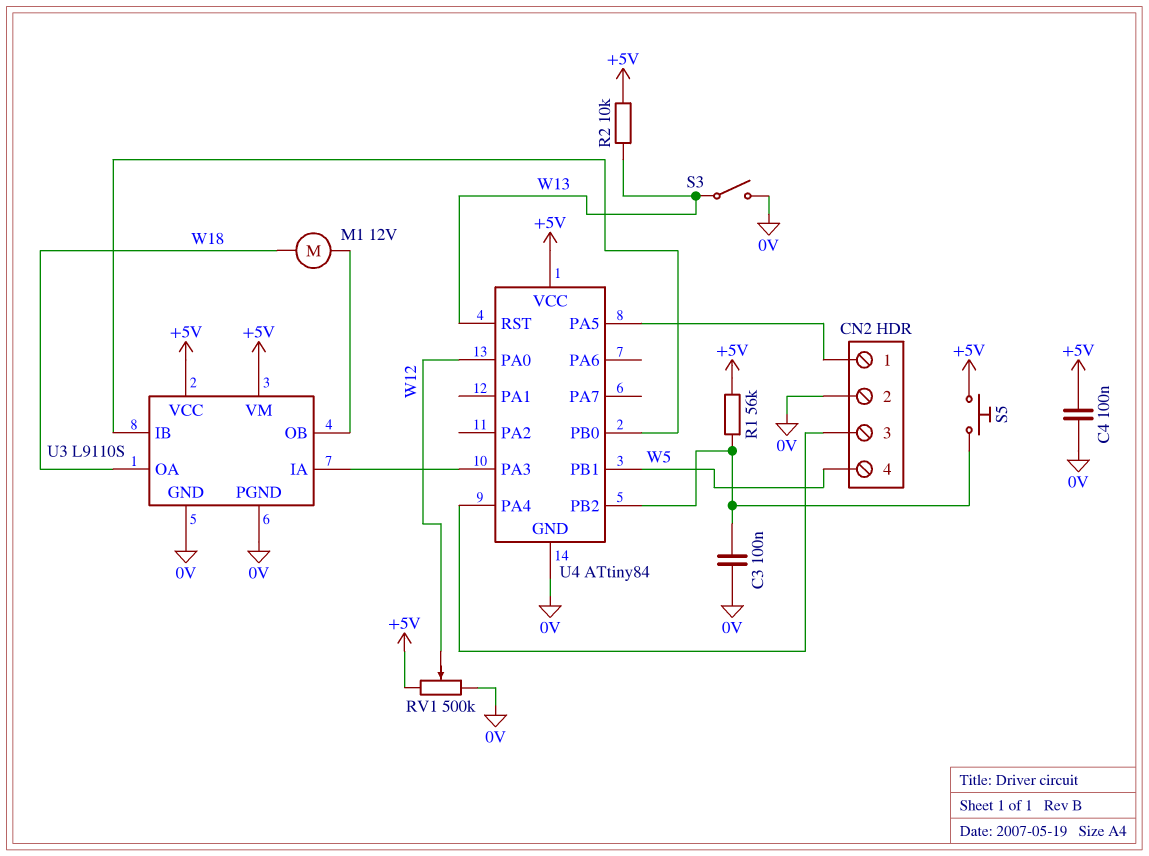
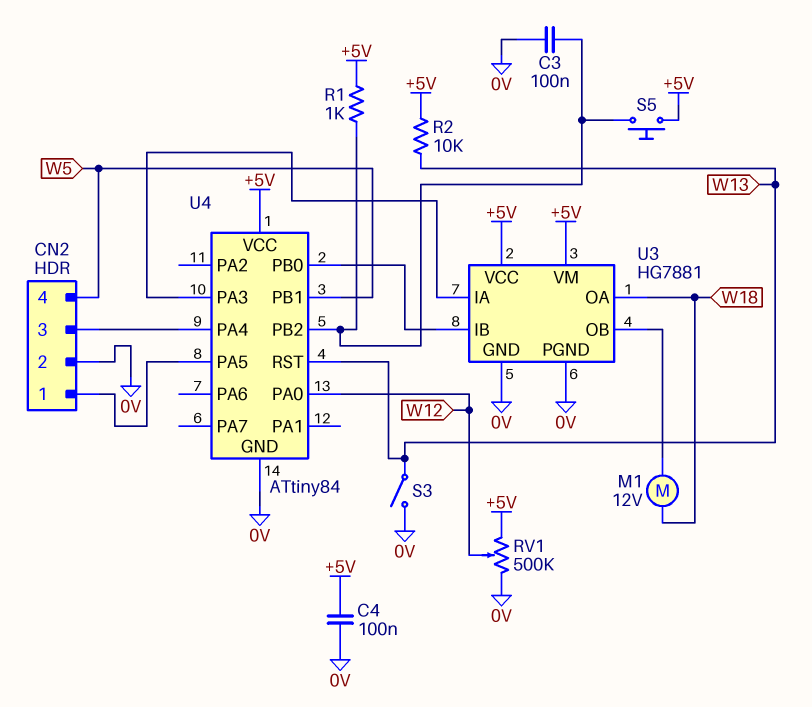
R1: 56k (+5V, U4/PB2) -> 1k (+5V, U4/PB2)
U3: L9110S -> HG7881

